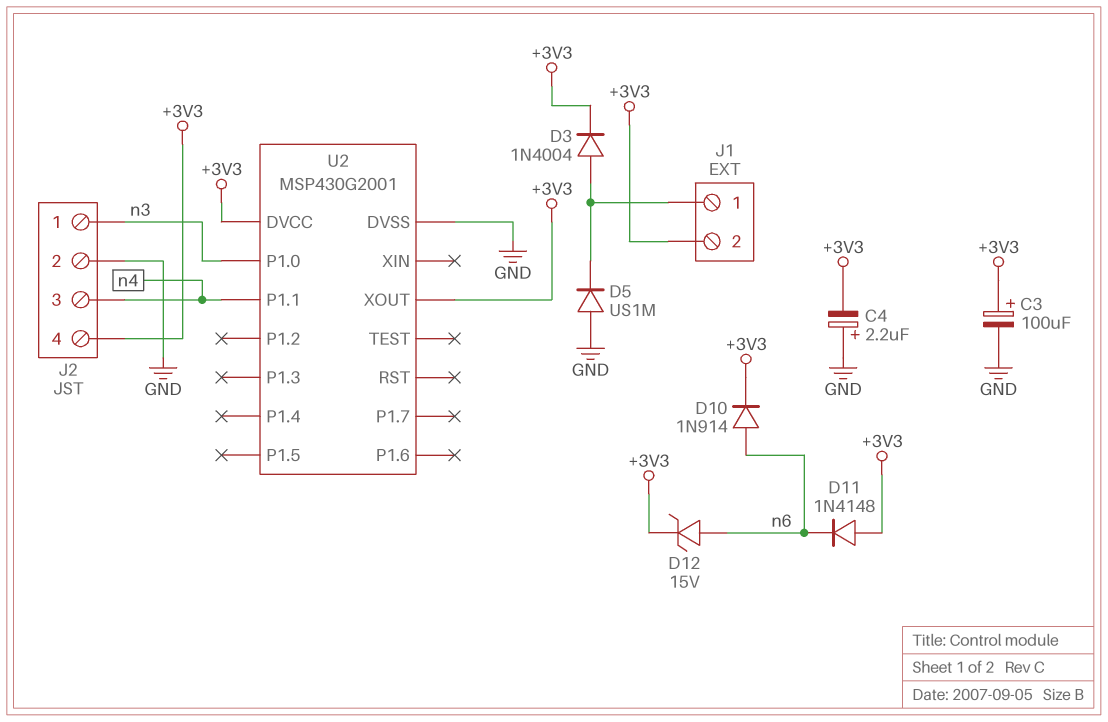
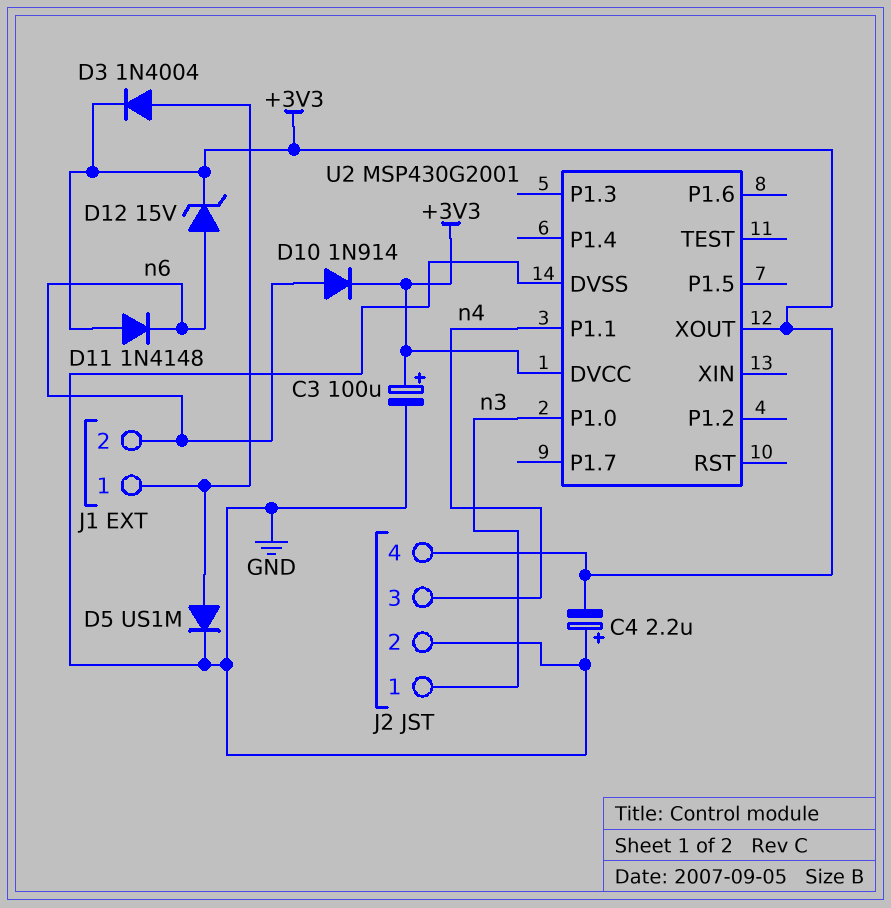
D5: diode US1M (A GND, K J1/1) -> diode US1M (A J1/1, K GND)
J1 pin 2: +3V3 -> n6

